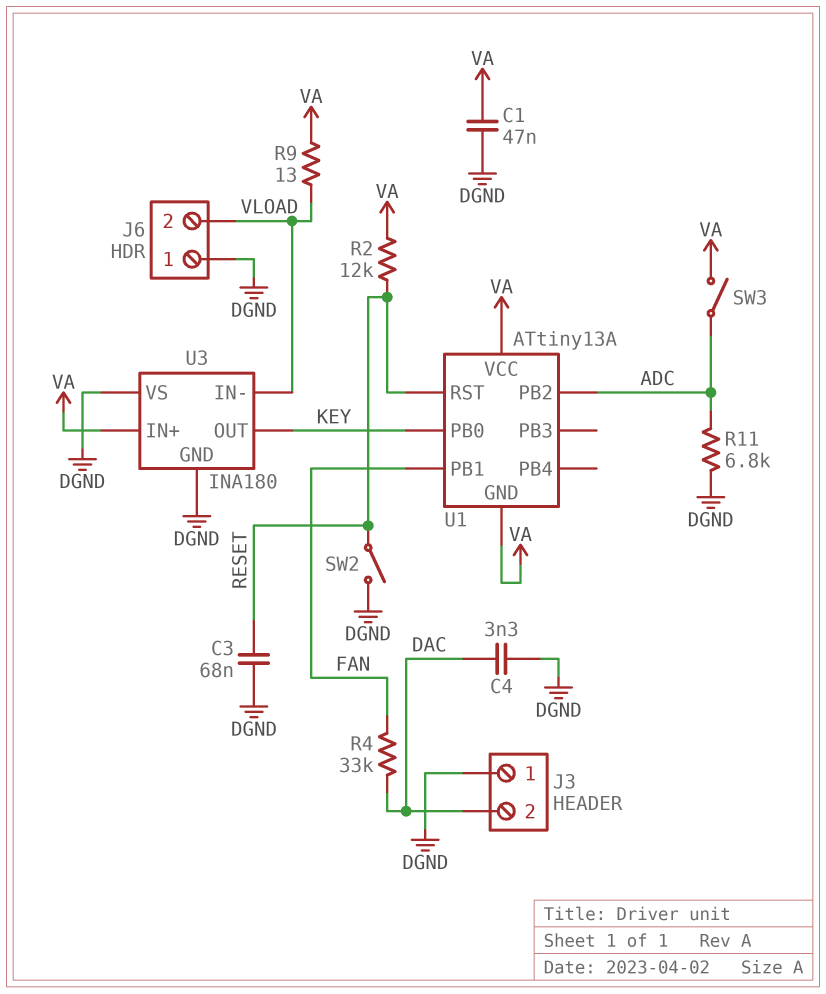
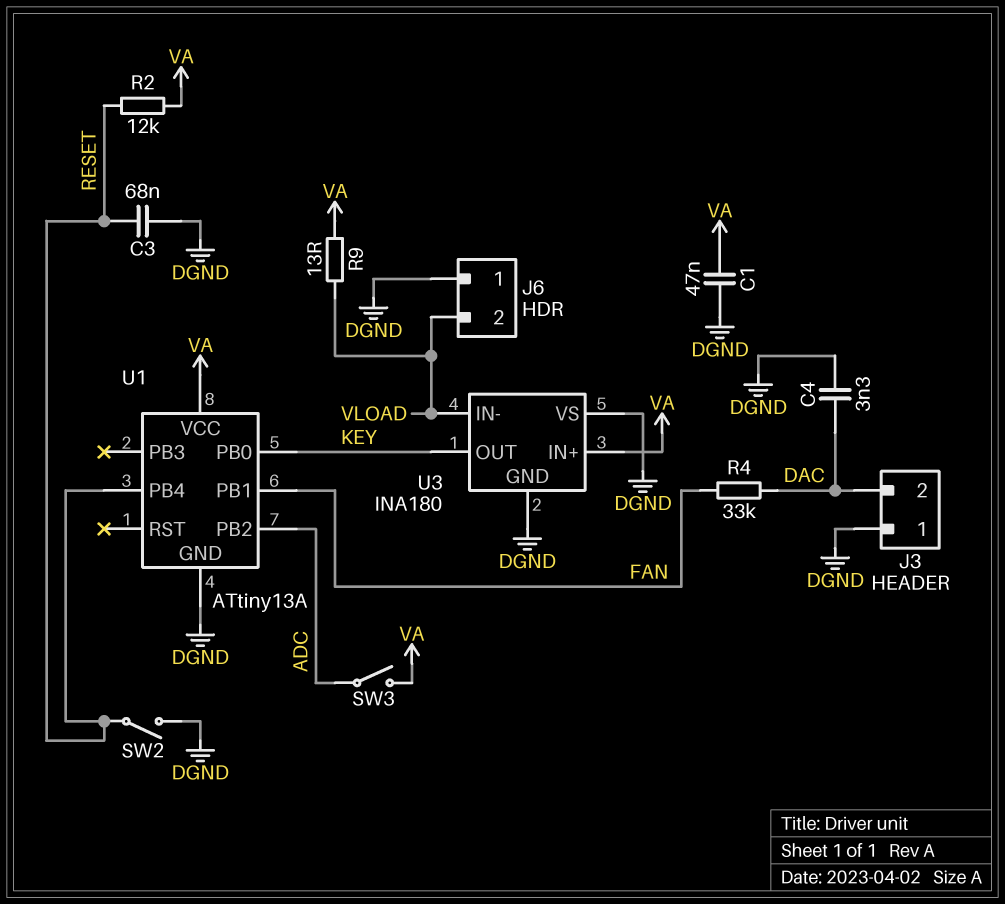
R11: 6.8k (ADC, DGND) -> none
U1 pin GND: VA -> DGND
U1 pin PB4: none -> RESET
U1 pin RST: RESET -> none

